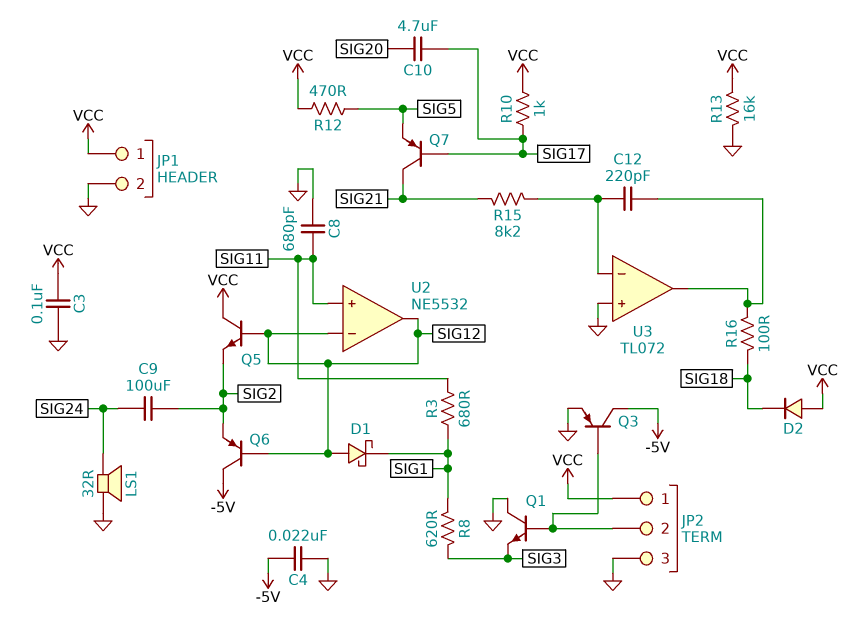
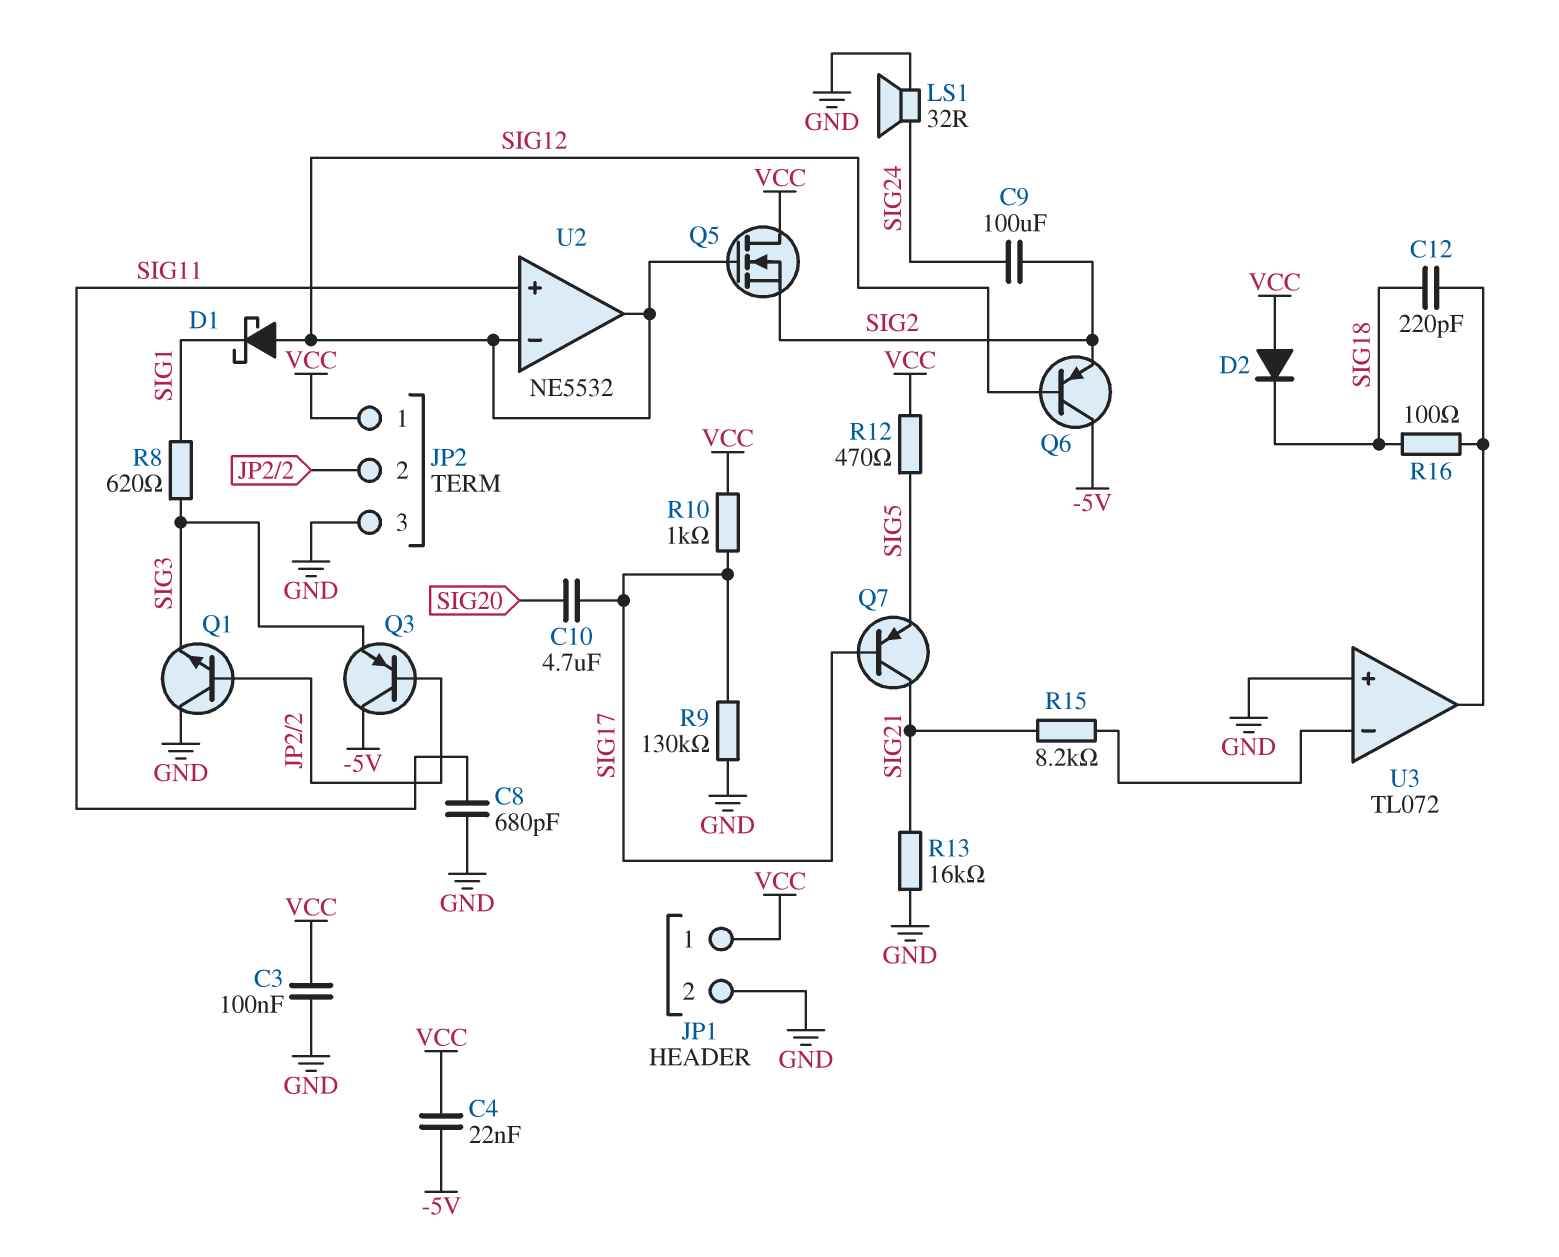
C4: 22nF (-5V, GND) -> 22nF (-5V, VCC)
C12: 220pF (U3/in-, U3/out) -> 220pF (SIG18, U3/out)
Q3: PNP (B JP2/2, C -5V, E GND) -> PNP (B JP2/2, C -5V, E SIG3)
Q5: NPN (B SIG12, C VCC, E SIG2) -> NMOS (G SIG12, D VCC, S SIG2)
R3: 680 (SIG1, SIG11) -> none
R9: none -> 130k (GND, SIG17)
R13: 16k (GND, VCC) -> 16k (GND, SIG21)

